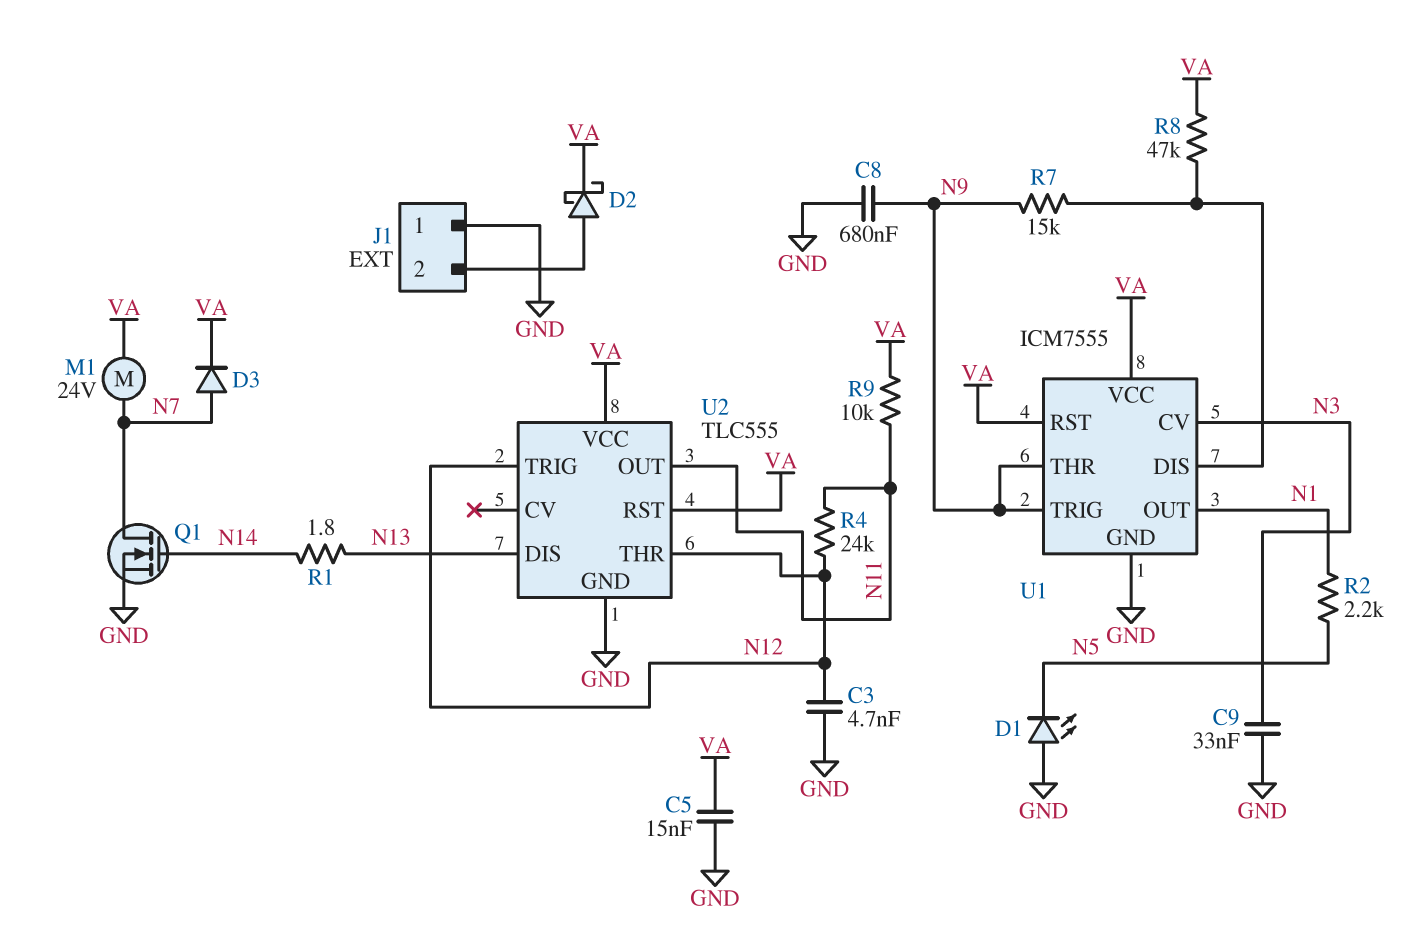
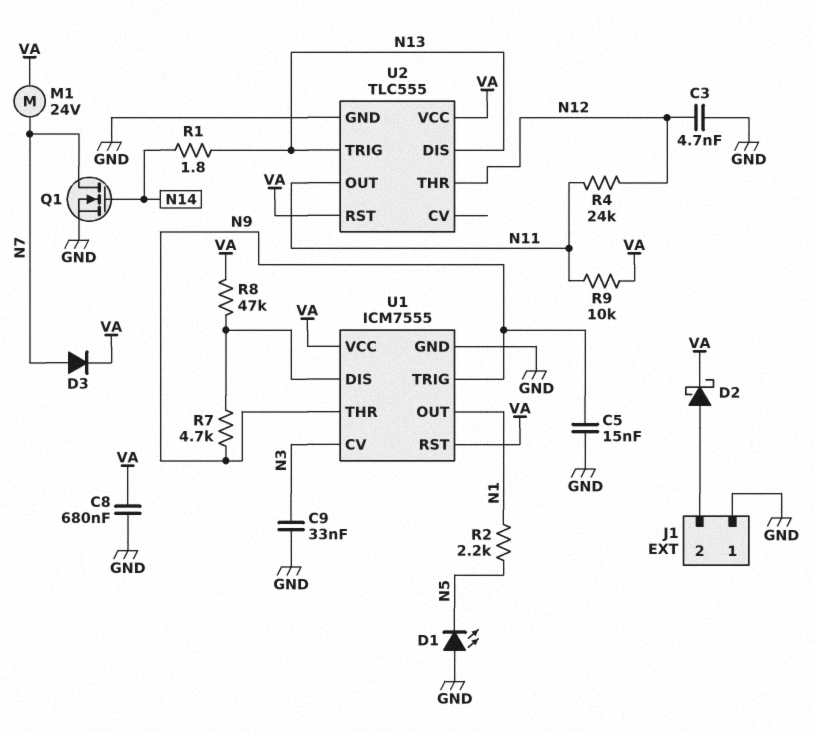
C5: 15nF (GND, VA) -> 15nF (GND, N9)
C8: 680nF (GND, N9) -> 680nF (GND, VA)
R7: 15k (N9, U1/DIS) -> 4.7k (N9, U1/DIS)
U2 pin TRIG: N12 -> N13

